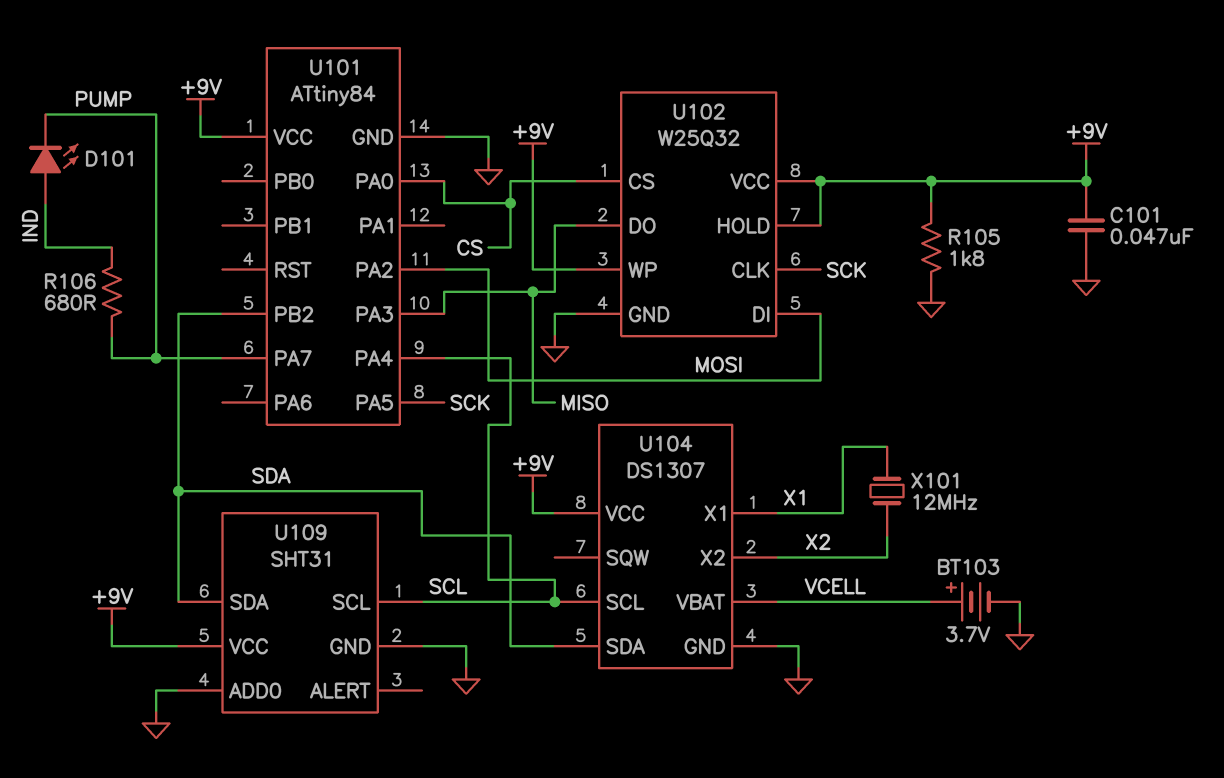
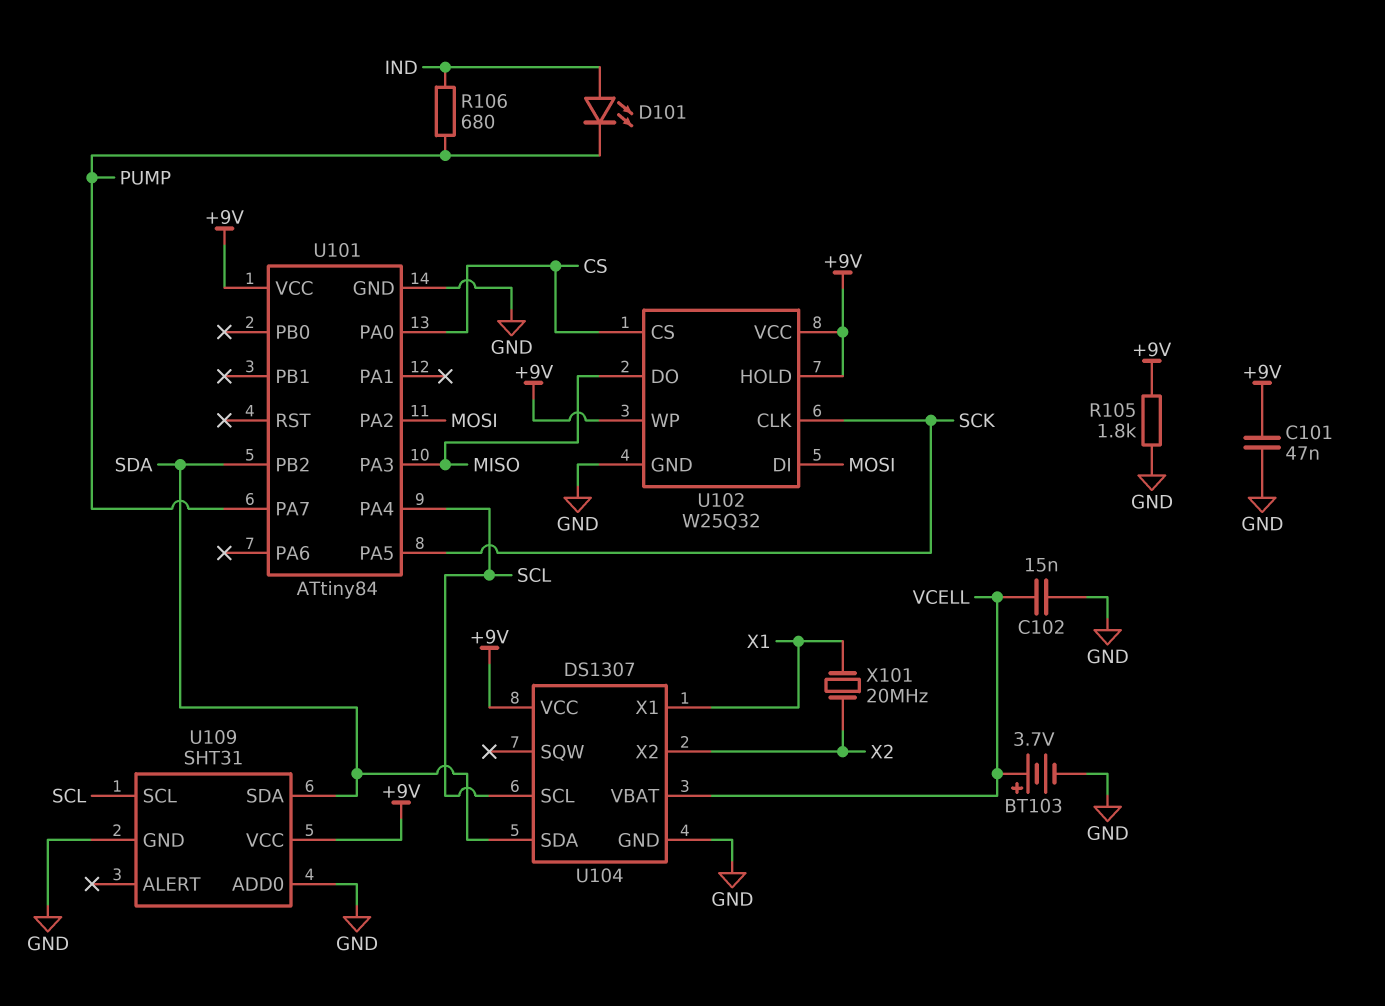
C102: none -> 15nF (GND, VCELL)
X101: 12MHz (X1, X2) -> 20MHz (X1, X2)

